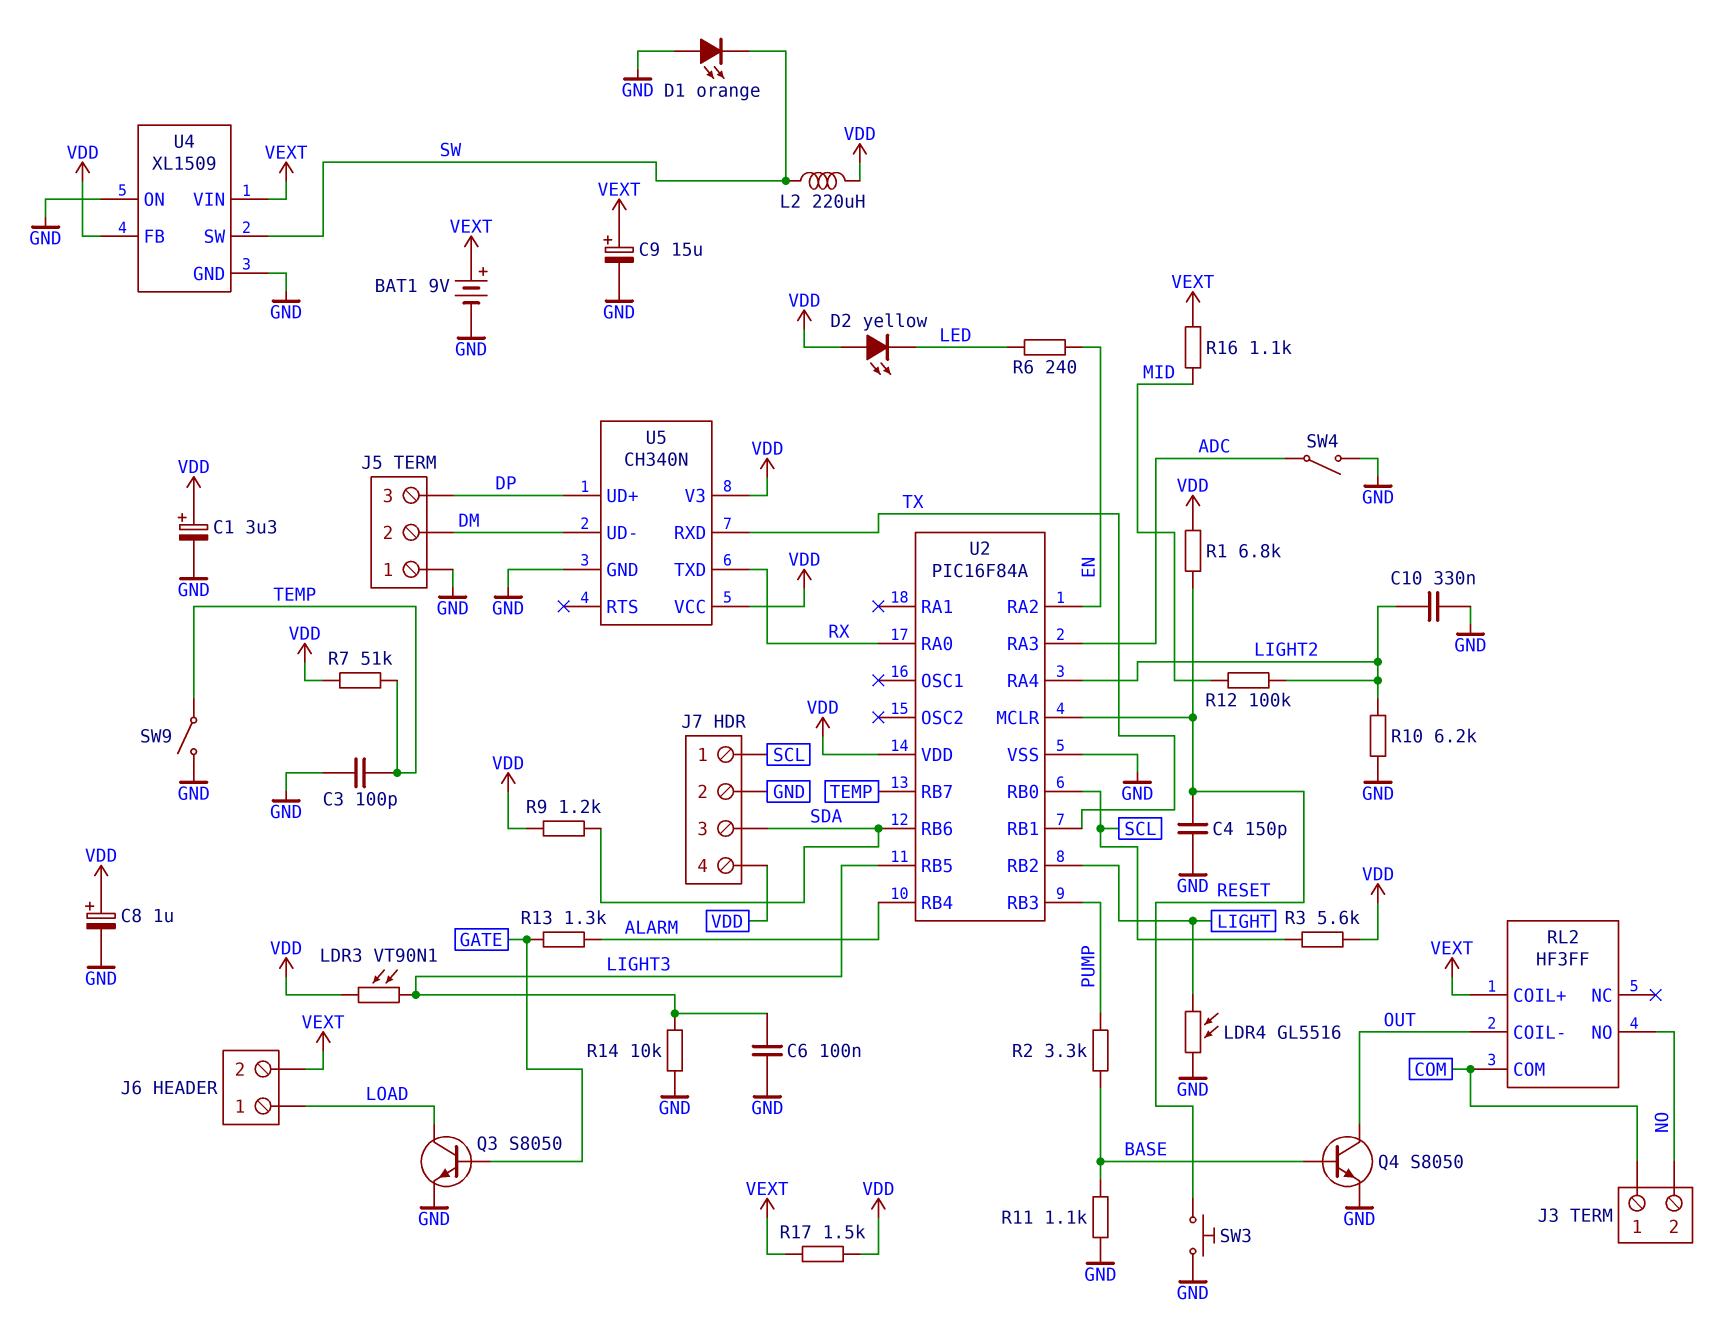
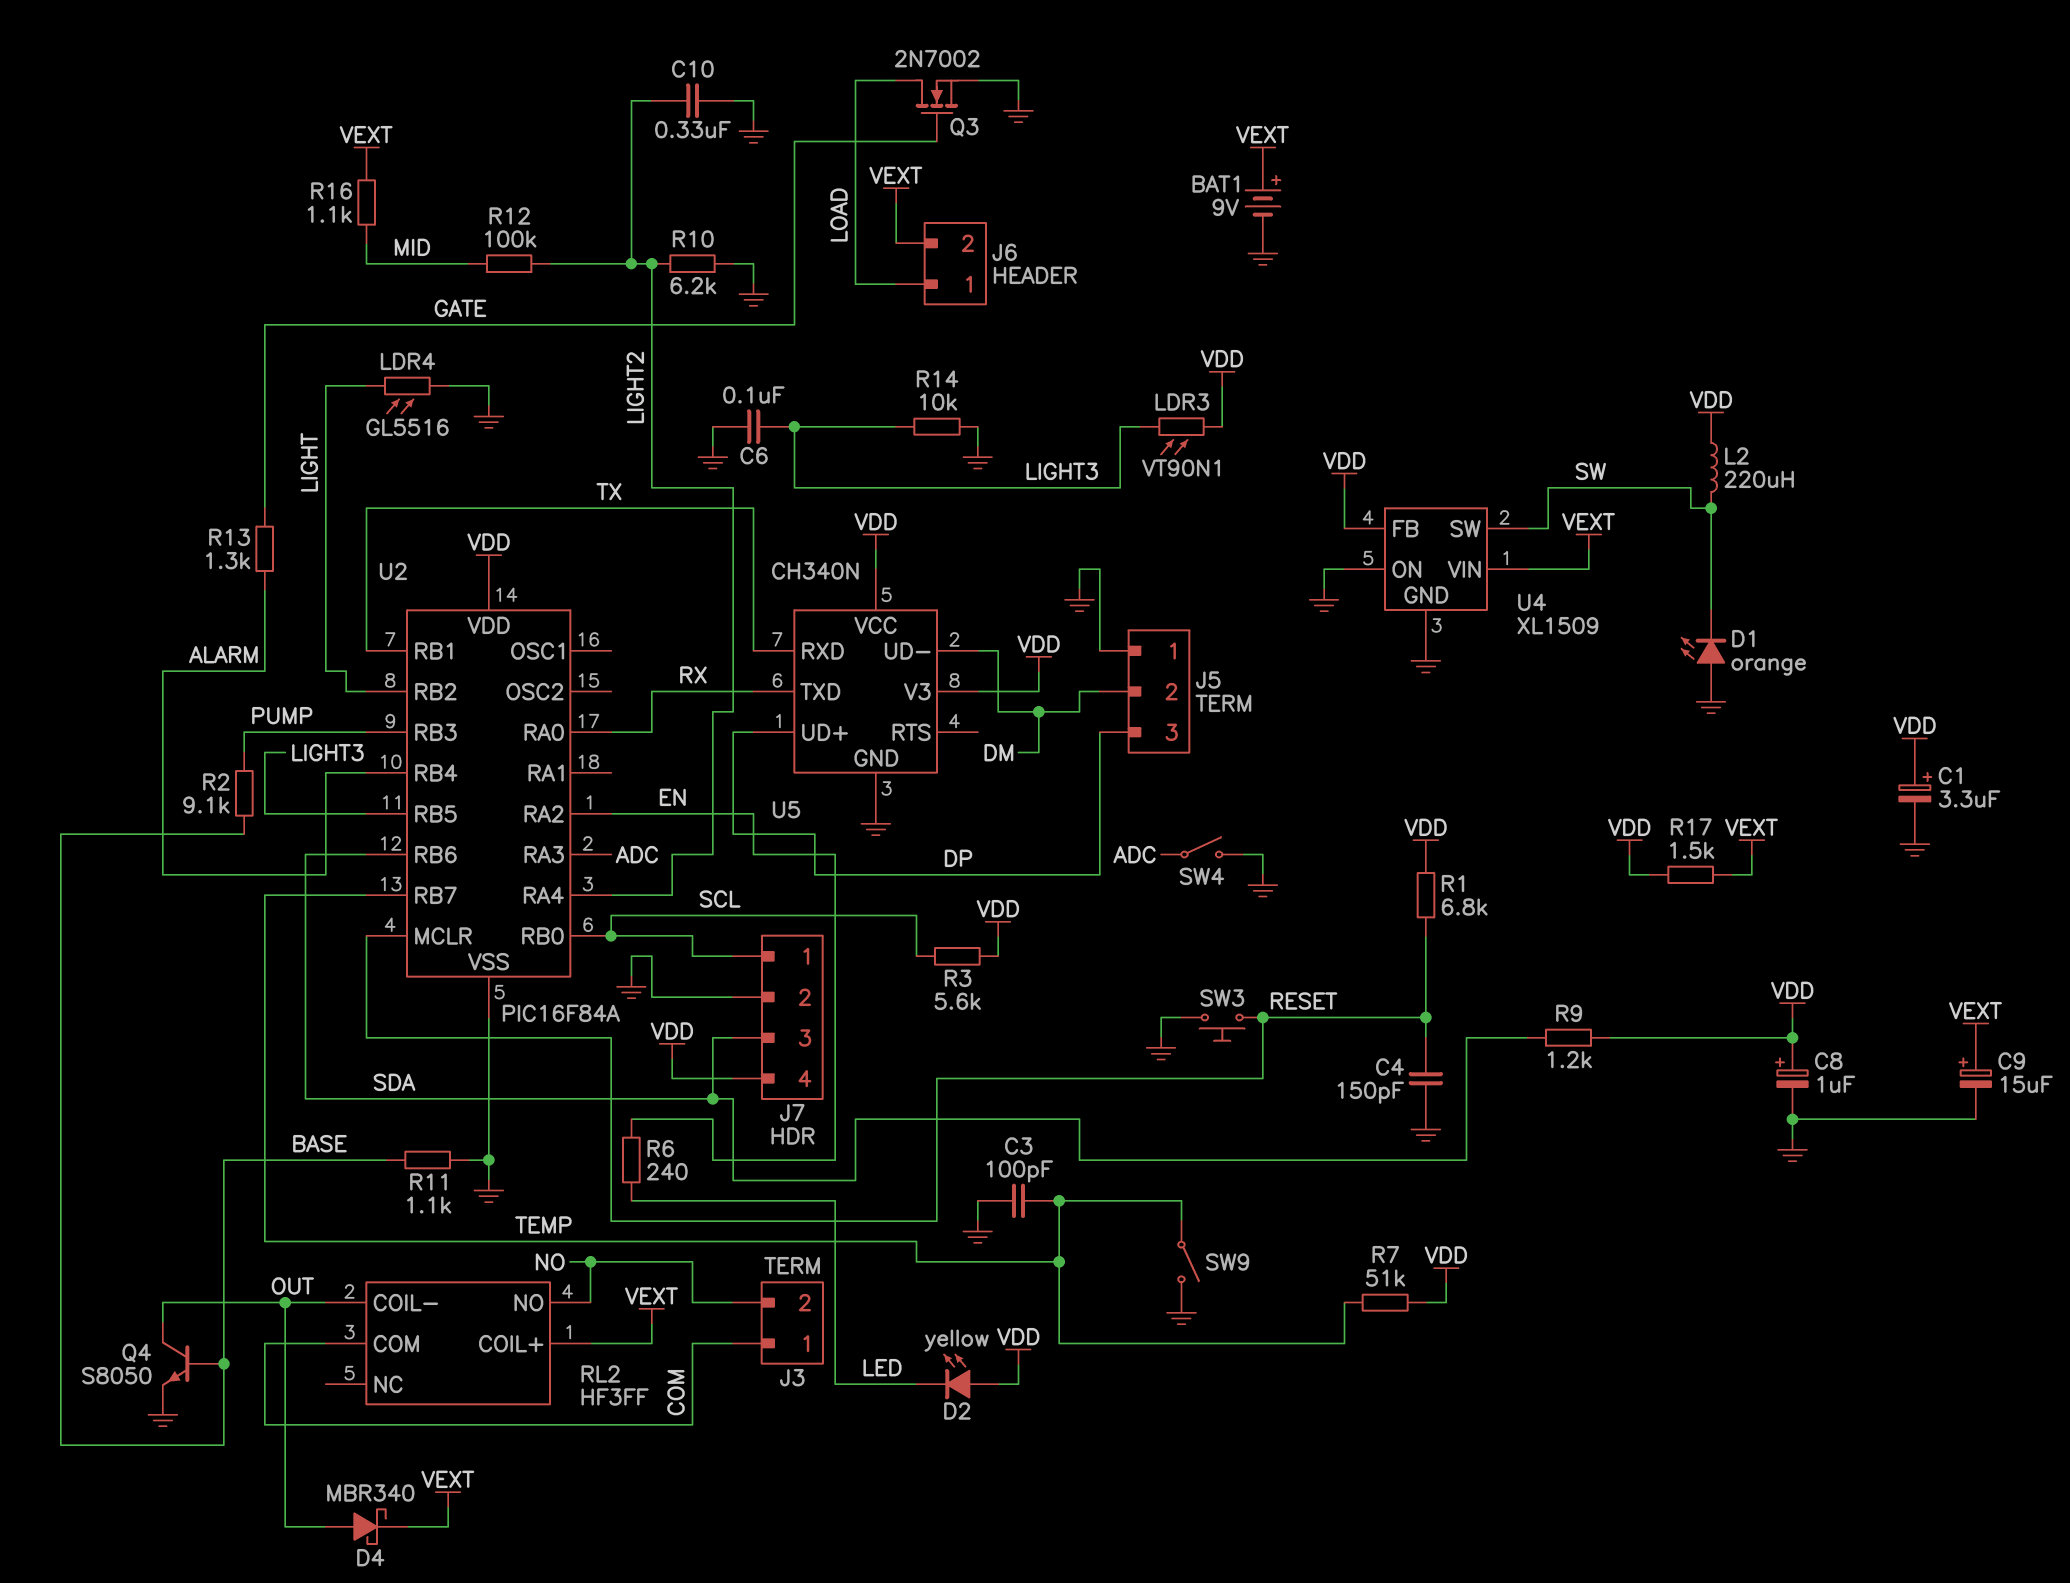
D4: none -> schottky MBR340 (A OUT, K VEXT)
Q3: NPN S8050 (B GATE, C LOAD, E GND) -> NMOS 2N7002 (G GATE, D LOAD, S GND)
R2: 3.3k (BASE, PUMP) -> 9.1k (BASE, PUMP)

